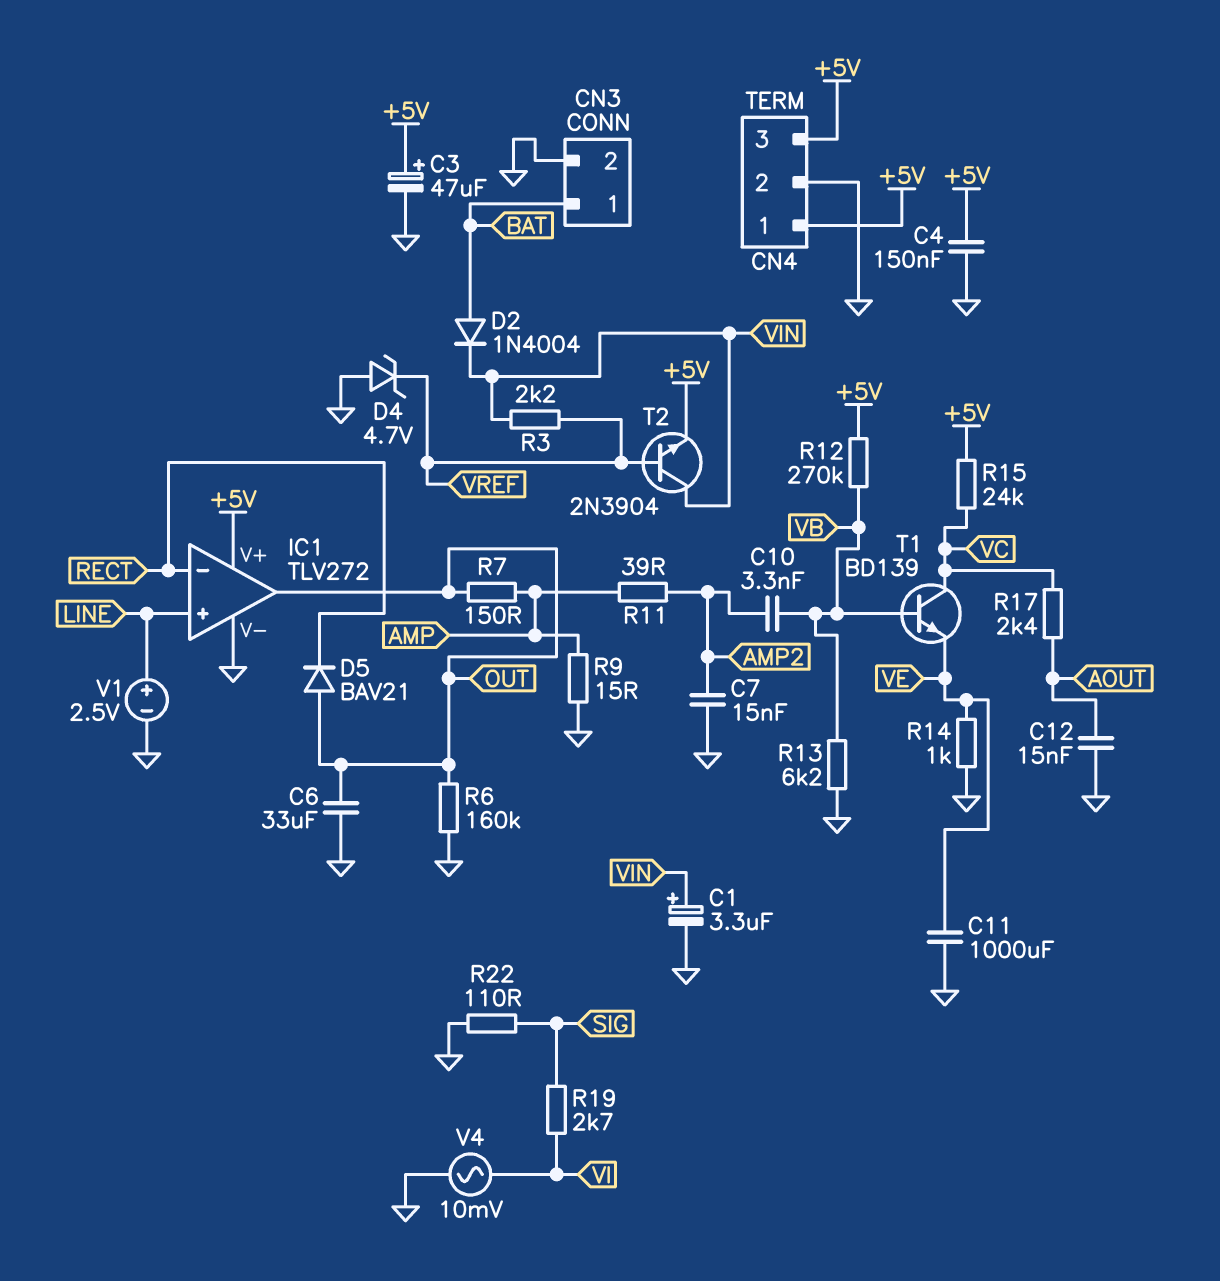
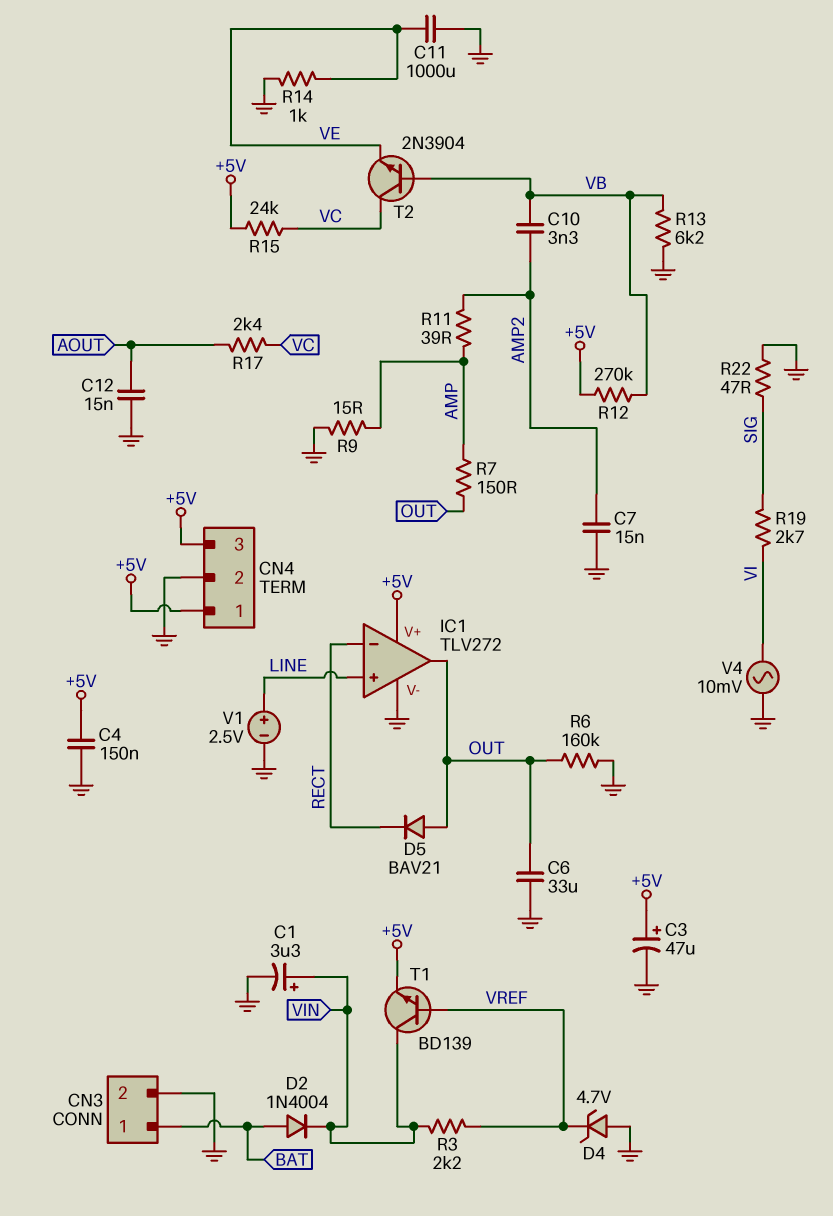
R22: 110 (GND, SIG) -> 47 (GND, SIG)
T1: NPN BD139 (B VB, C VC, E VE) -> NPN BD139 (B VREF, C VIN, E +5V)
T2: NPN 2N3904 (B VREF, C VIN, E +5V) -> NPN 2N3904 (B VB, C VC, E VE)

